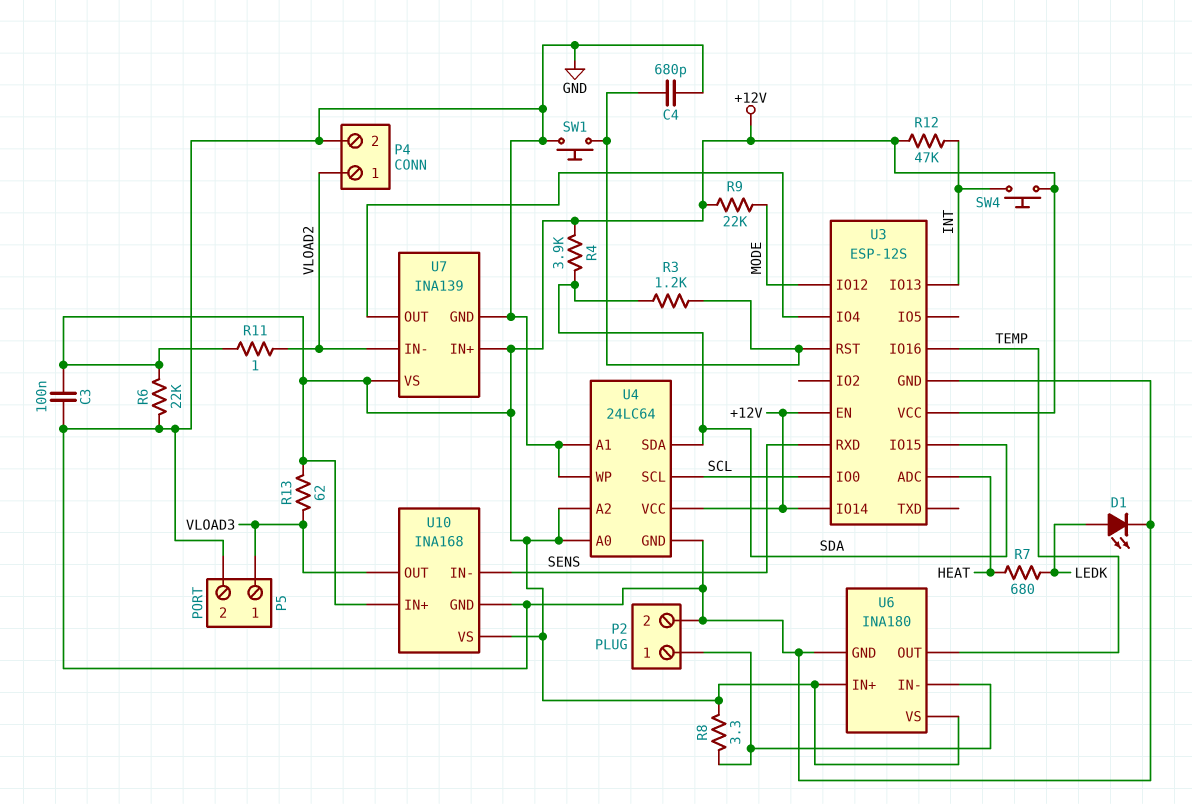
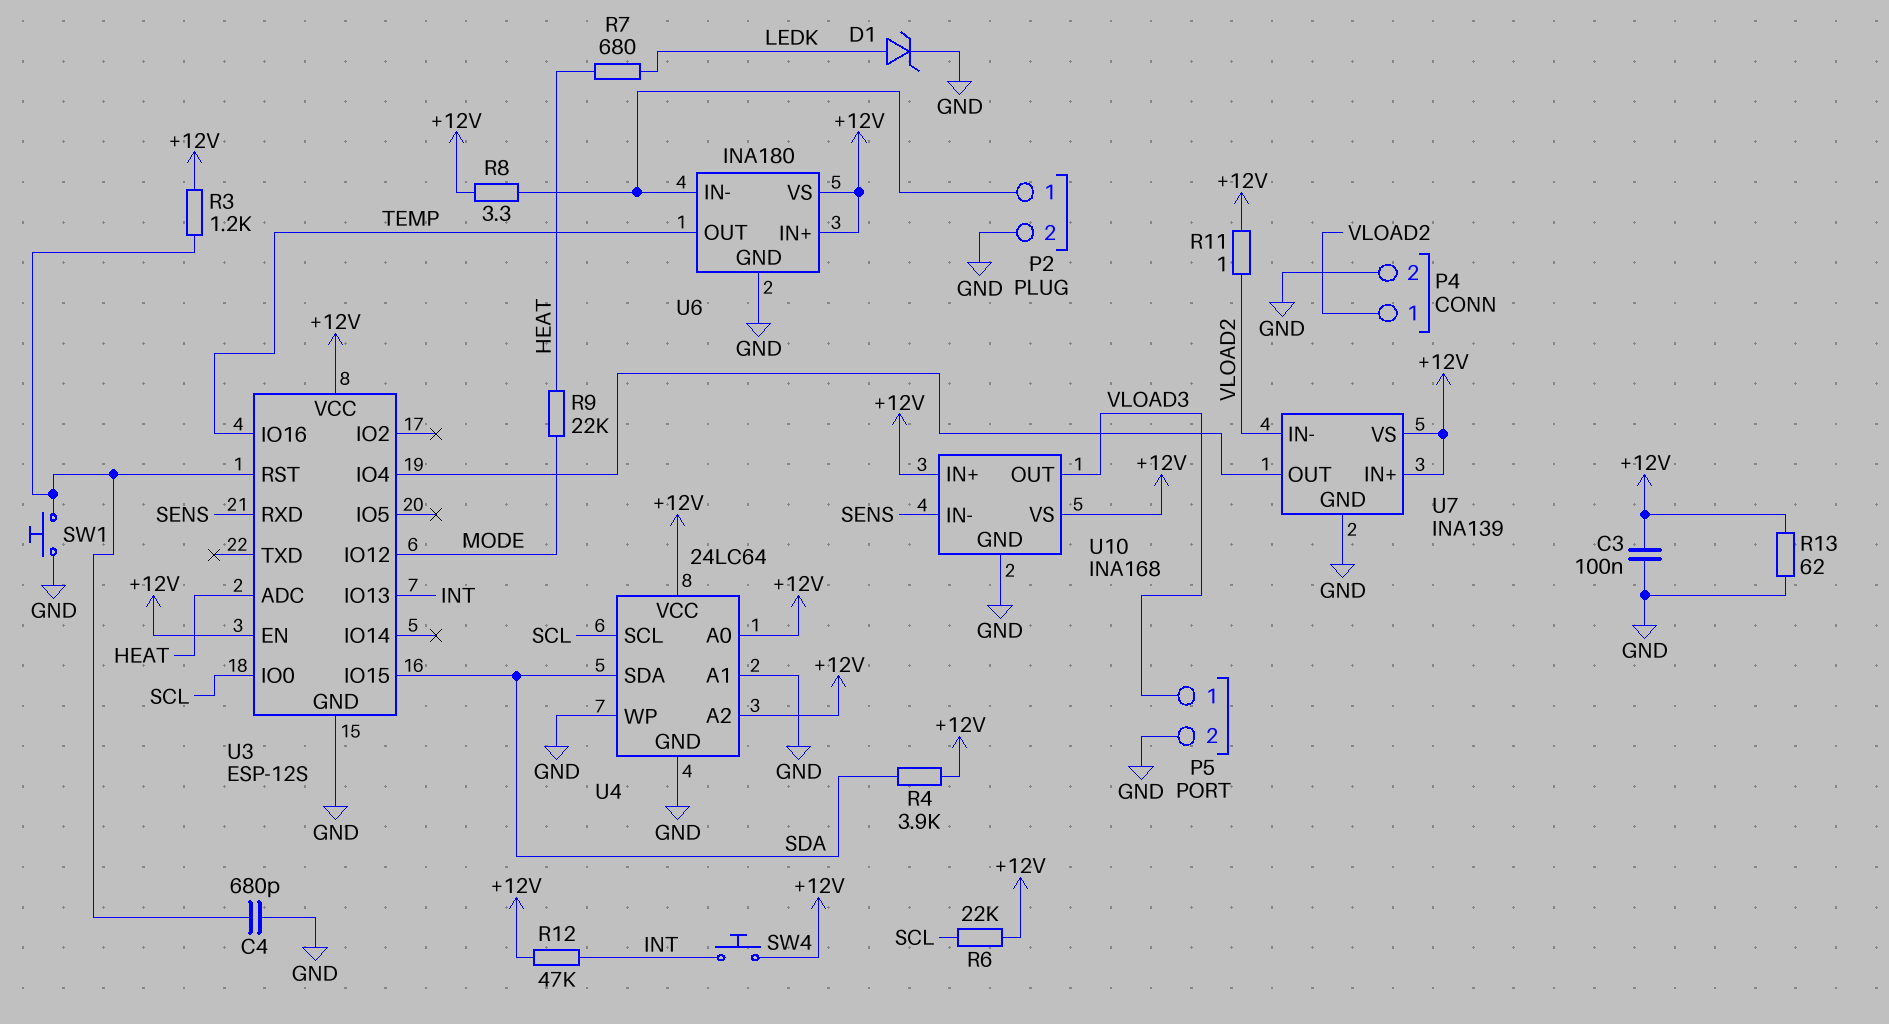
D1: LED (A LEDK, K GND) -> zener (A LEDK, K GND)
R3: 1.2k (SDA, U3/RST) -> 1.2k (+12V, U3/RST)
R6: 22k (+12V, GND) -> 22k (+12V, SCL)
R9: 22k (+12V, MODE) -> 22k (HEAT, MODE)
R13: 62 (+12V, VLOAD3) -> 62 (+12V, GND)
U3 pin IO14: +12V -> none

